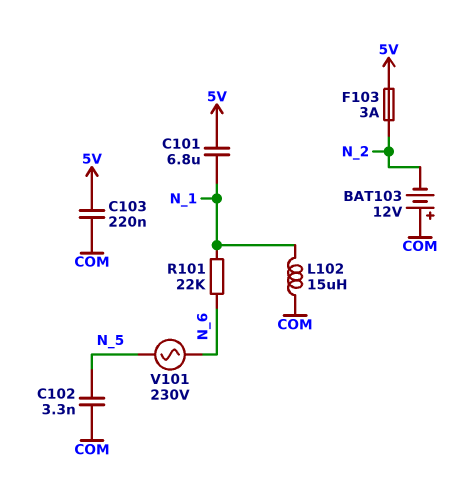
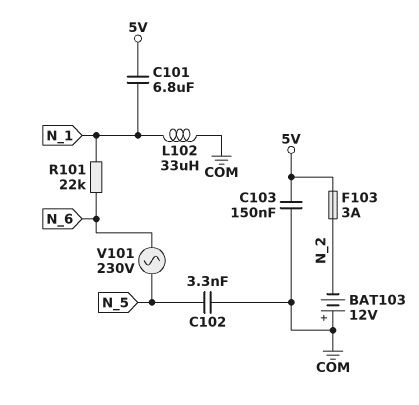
C103: 220nF (5V, COM) -> 150nF (5V, COM)
L102: 15uH (COM, N_1) -> 33uH (COM, N_1)

